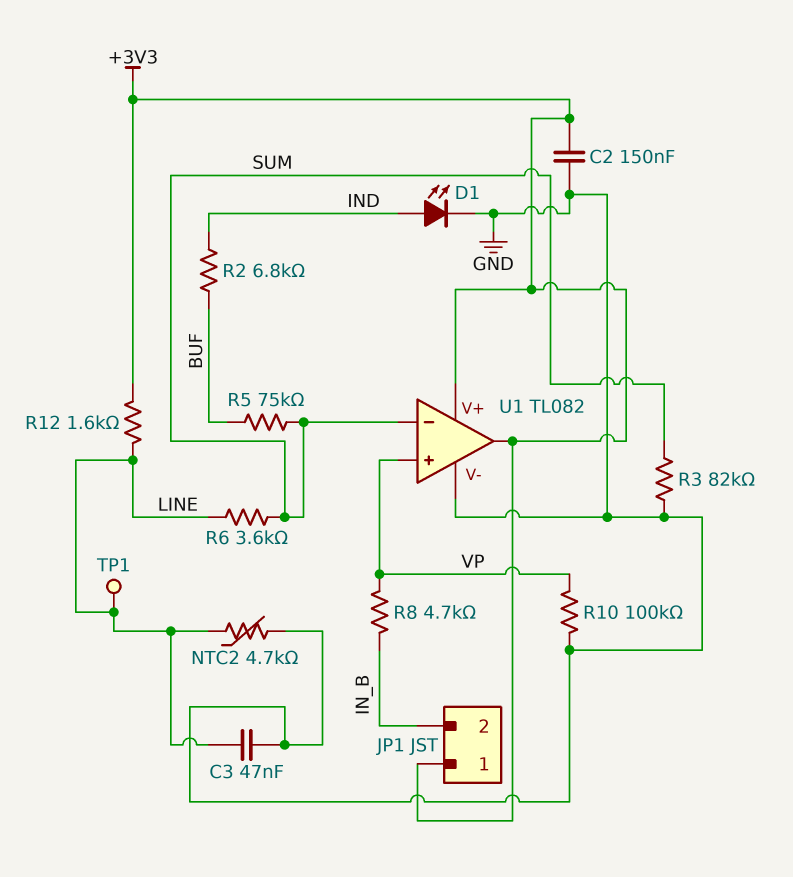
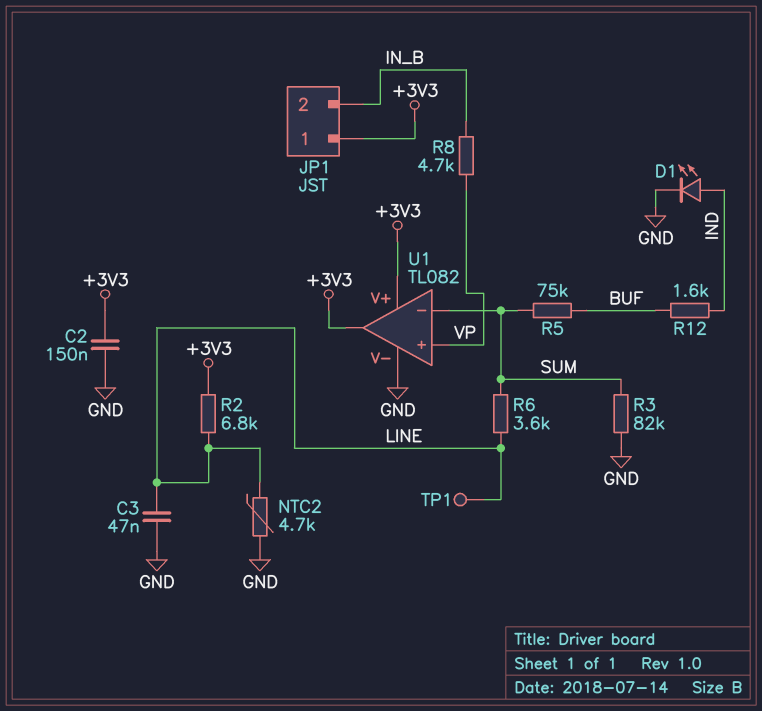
R2: 6.8k (BUF, IND) -> 6.8k (+3V3, LINE)
R10: 100k (GND, VP) -> none
R12: 1.6k (+3V3, LINE) -> 1.6k (BUF, IND)

